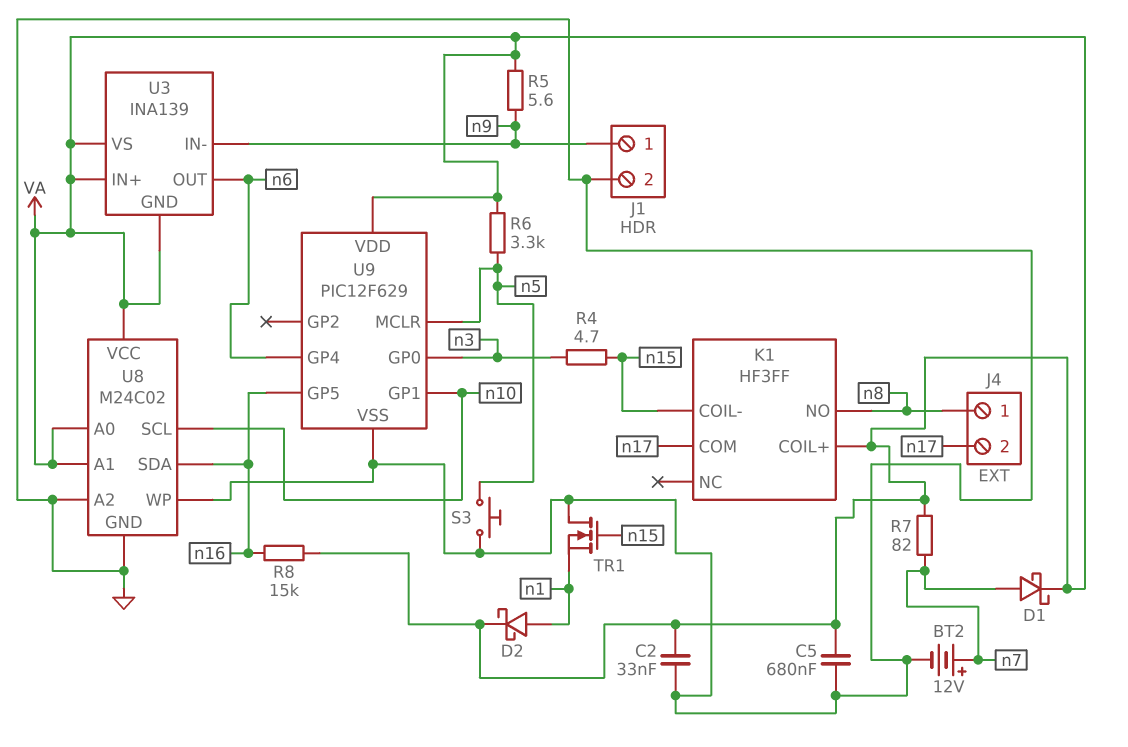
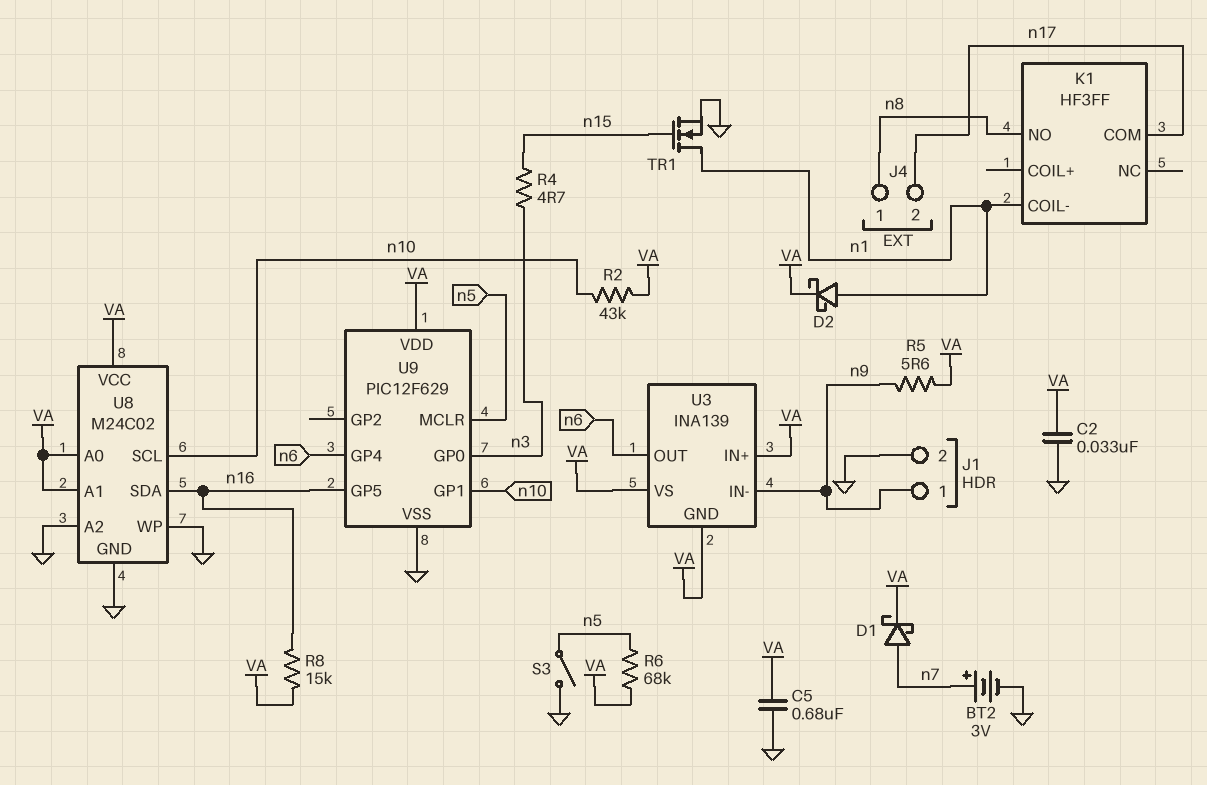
BT2: 12V (plus n7, minus GND) -> 3V (plus n7, minus GND)
K1 pin COIL+: VA -> none
K1 pin COIL-: n15 -> n1
R2: none -> 43k (VA, n10)
R6: 3.3k (VA, n5) -> 68k (VA, n5)
R7: 82 (VA, n7) -> none
S3: button (GND, n5) -> switch (GND, n5)
TR1: NMOS (G n15, D GND, S n1) -> NMOS (G n15, D n1, S GND)

